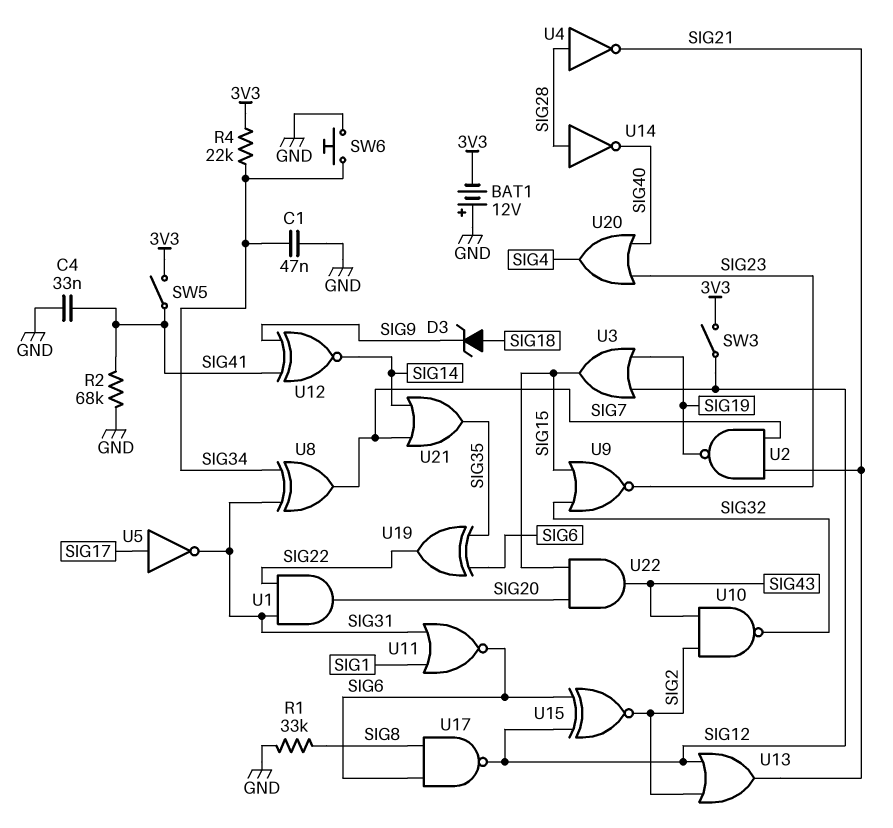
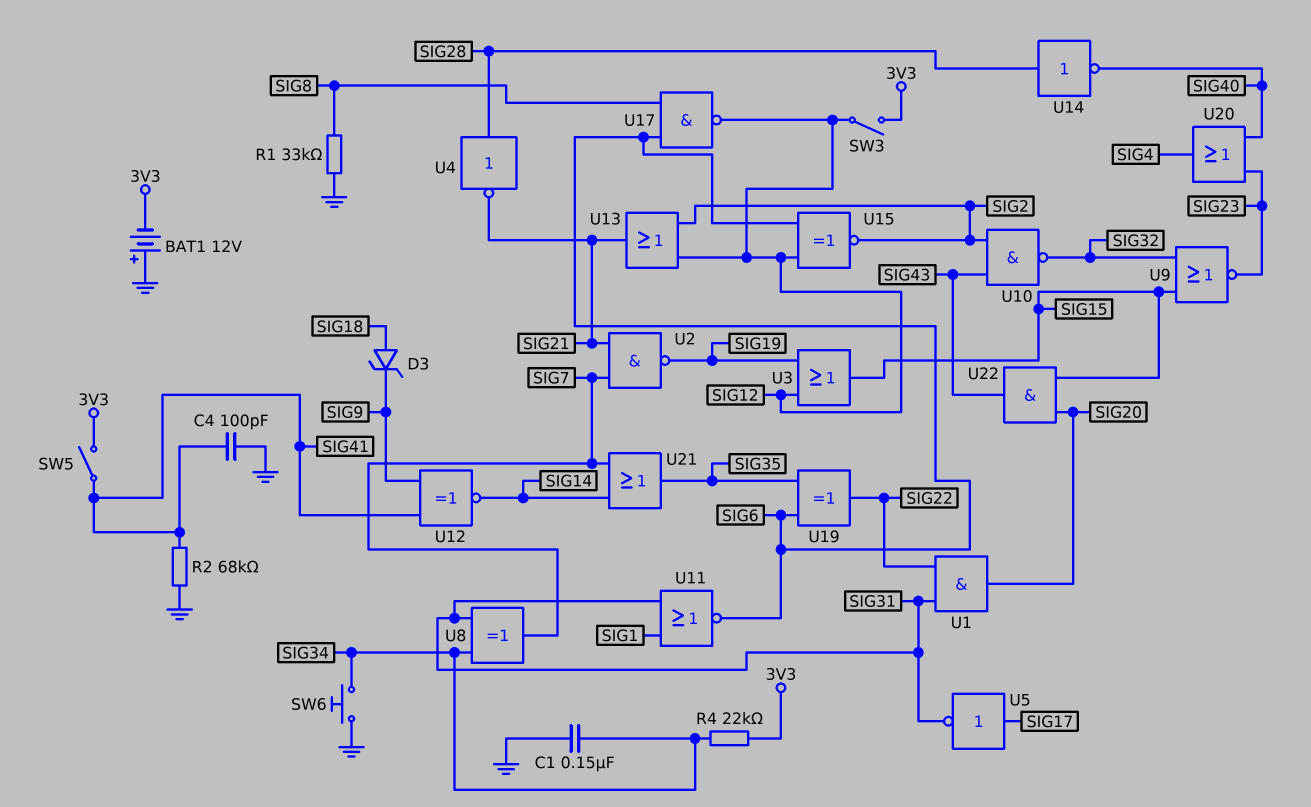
C1: 47nF (GND, SIG34) -> 150nF (GND, SIG34)
C4: 33nF (GND, SIG41) -> 100pF (GND, SIG41)

